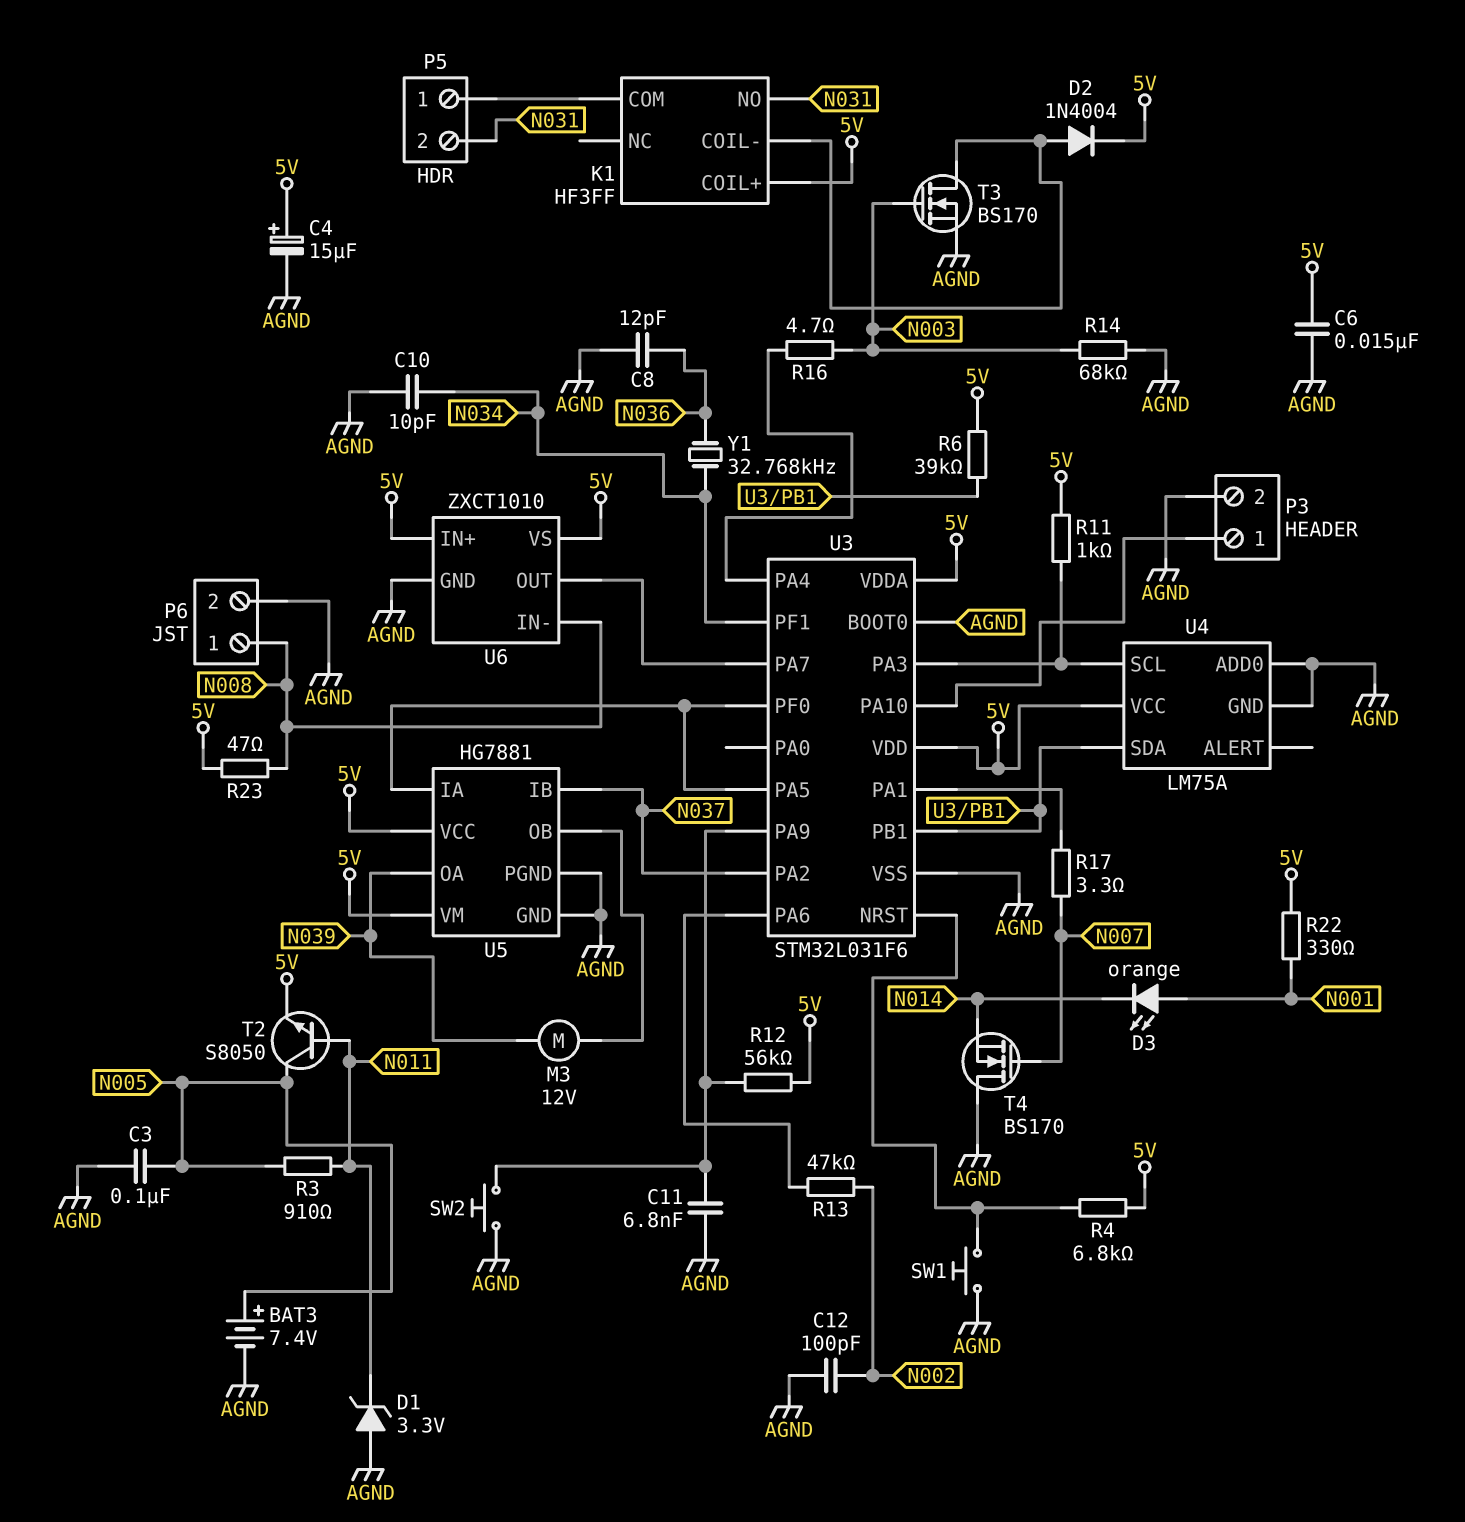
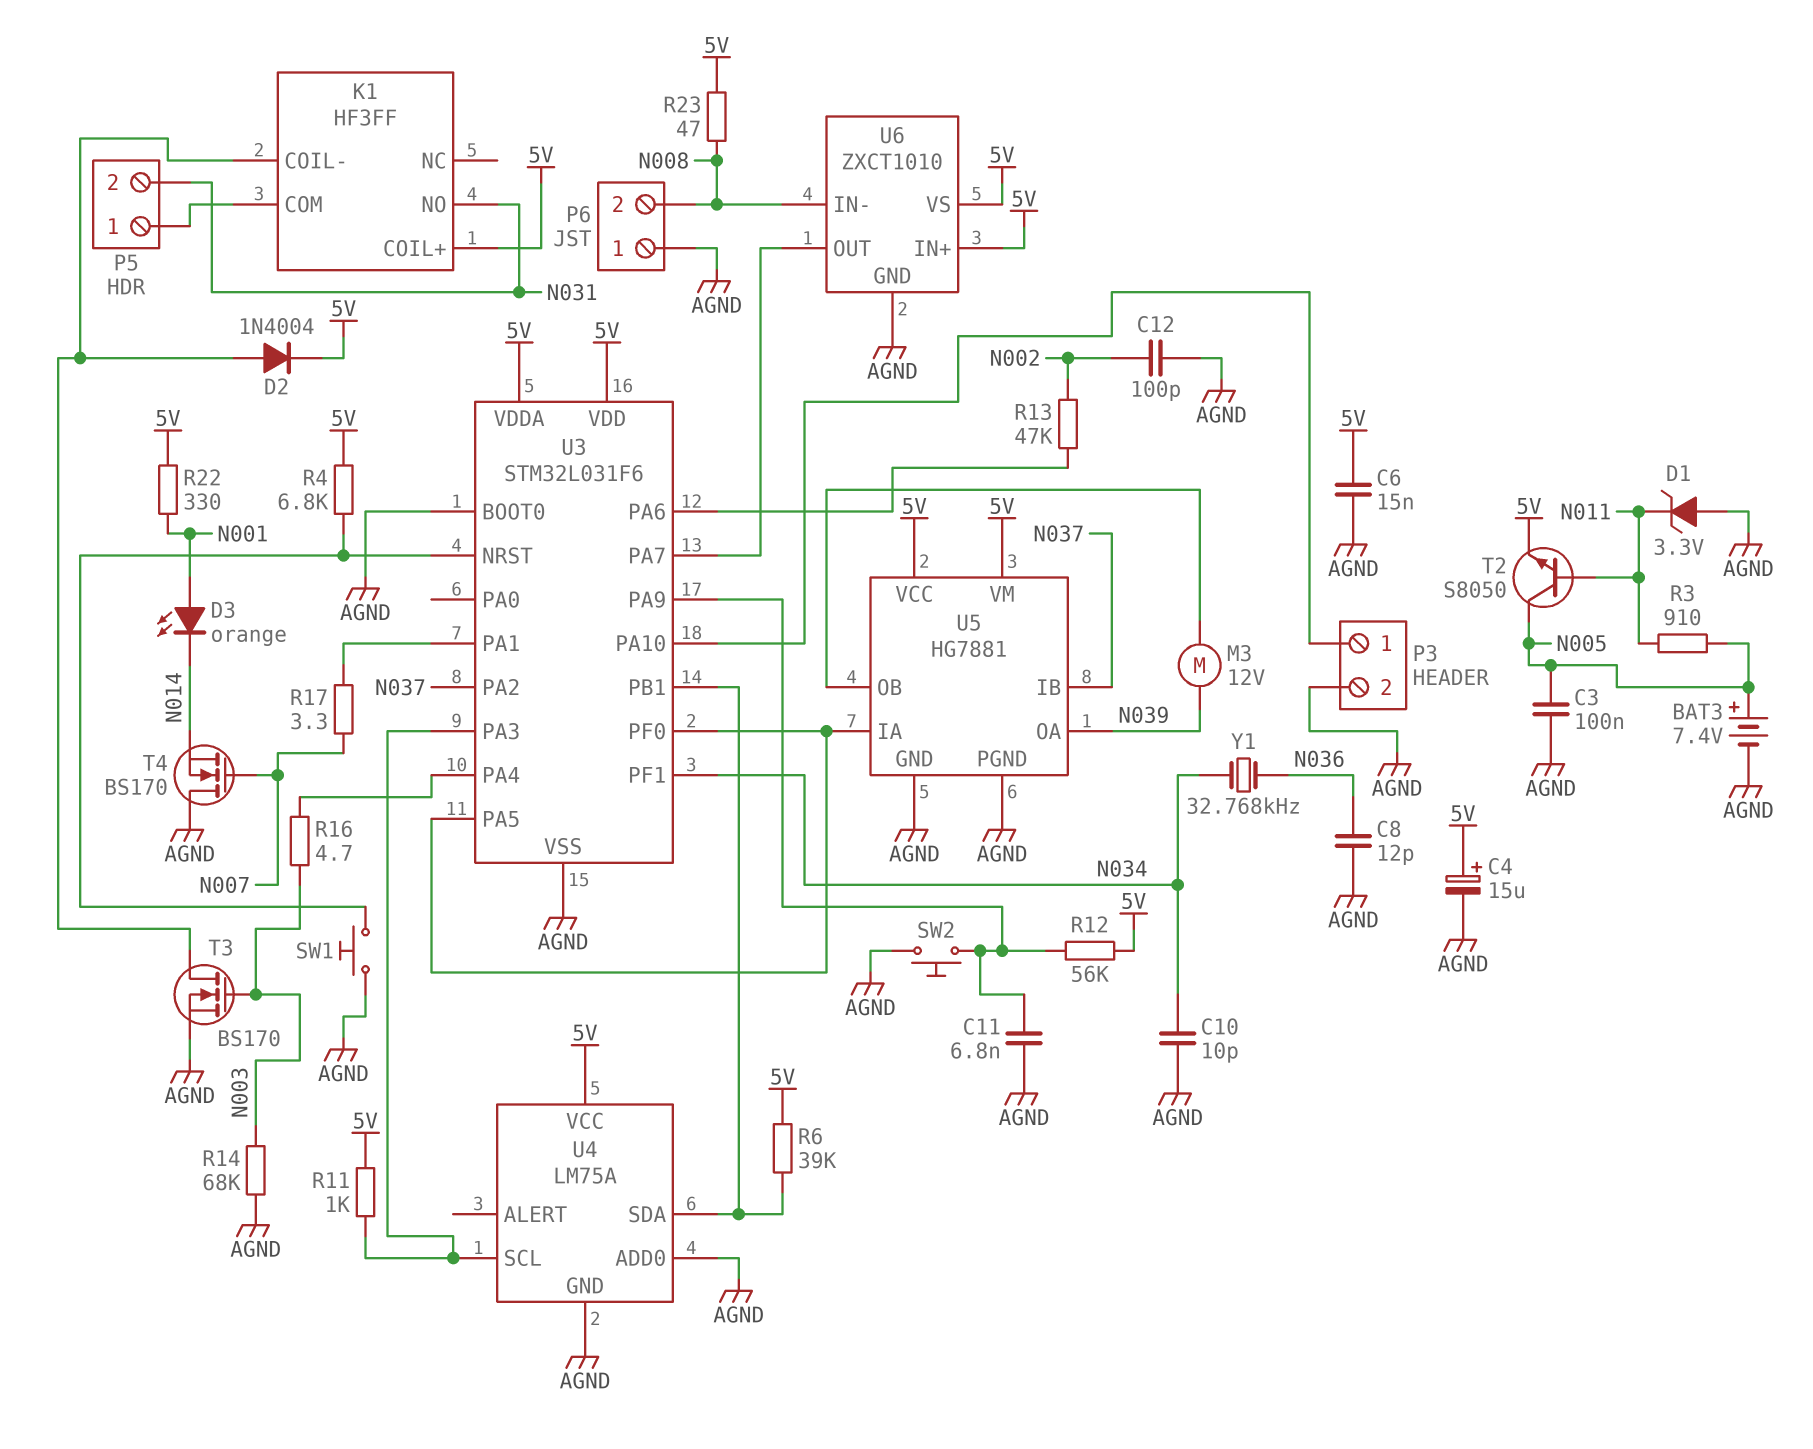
P6 pin 1: N008 -> AGND
P6 pin 2: AGND -> N008

